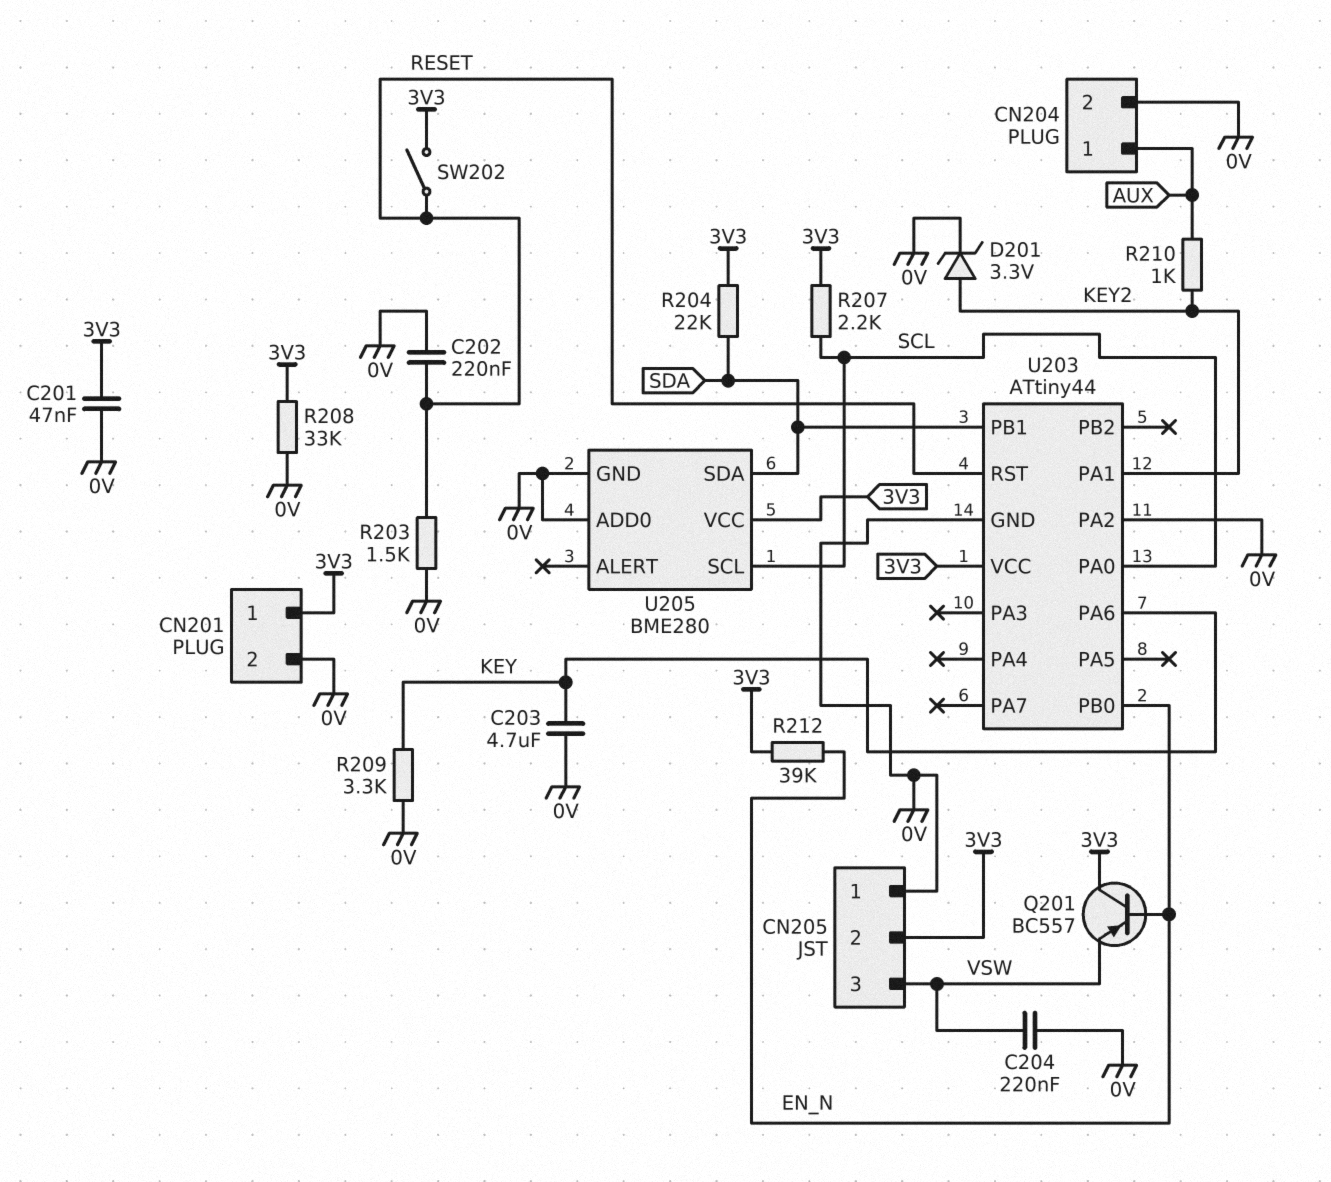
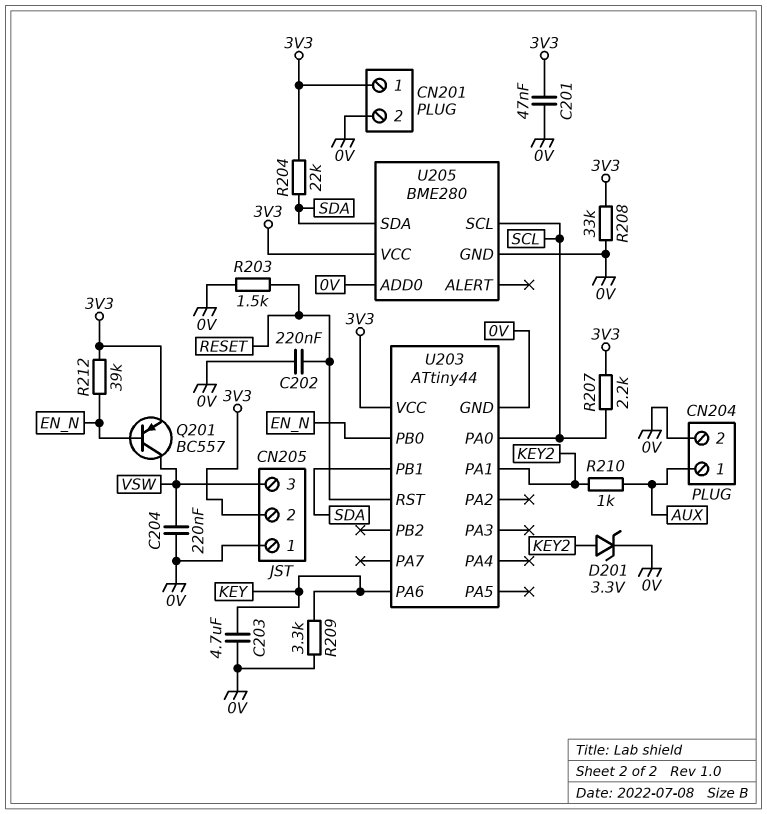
Q201: PNP BC557 (B EN_N, C 3V3, E VSW) -> PNP BC557 (B EN_N, C VSW, E 3V3)
SW202: switch (3V3, RESET) -> none
U203 pin PA2: 0V -> none

